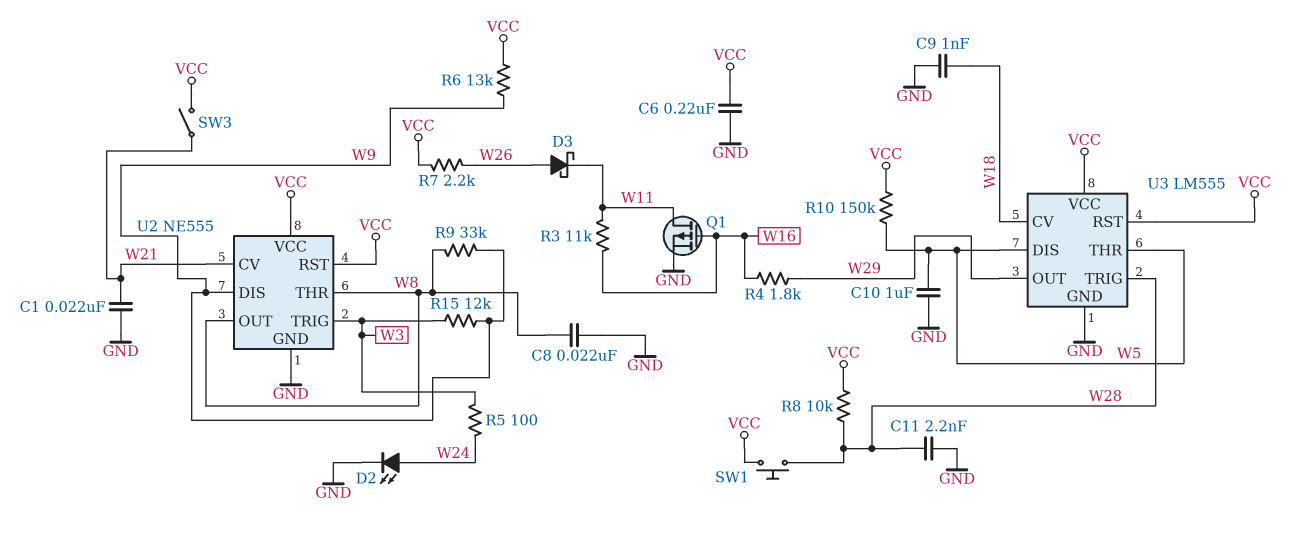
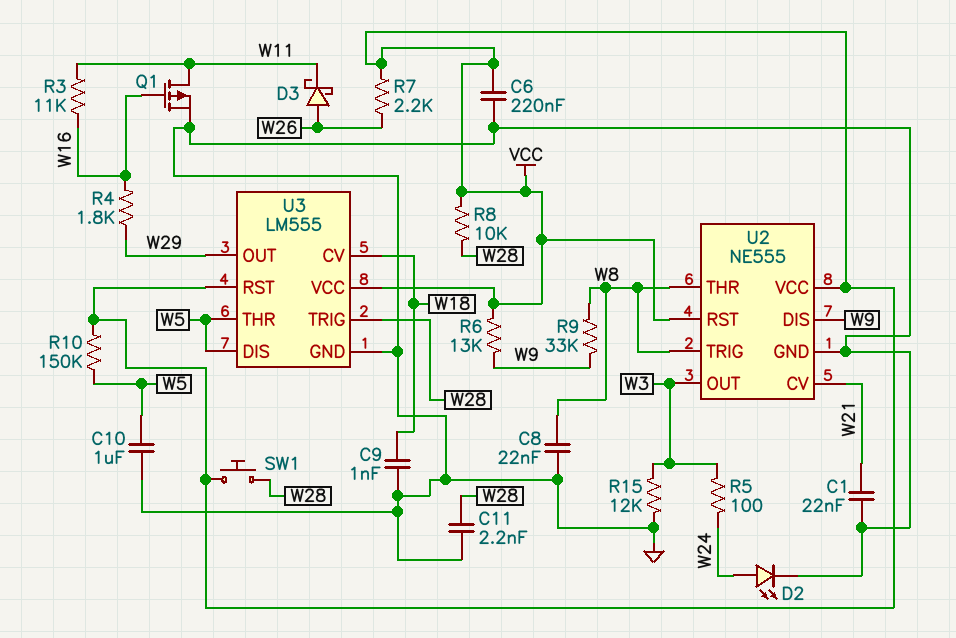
R15: 12k (W3, W9) -> 12k (GND, W3)
SW3: switch (VCC, W21) -> none
U2 pin OUT: W8 -> W3
U2 pin TRIG: W3 -> W8

